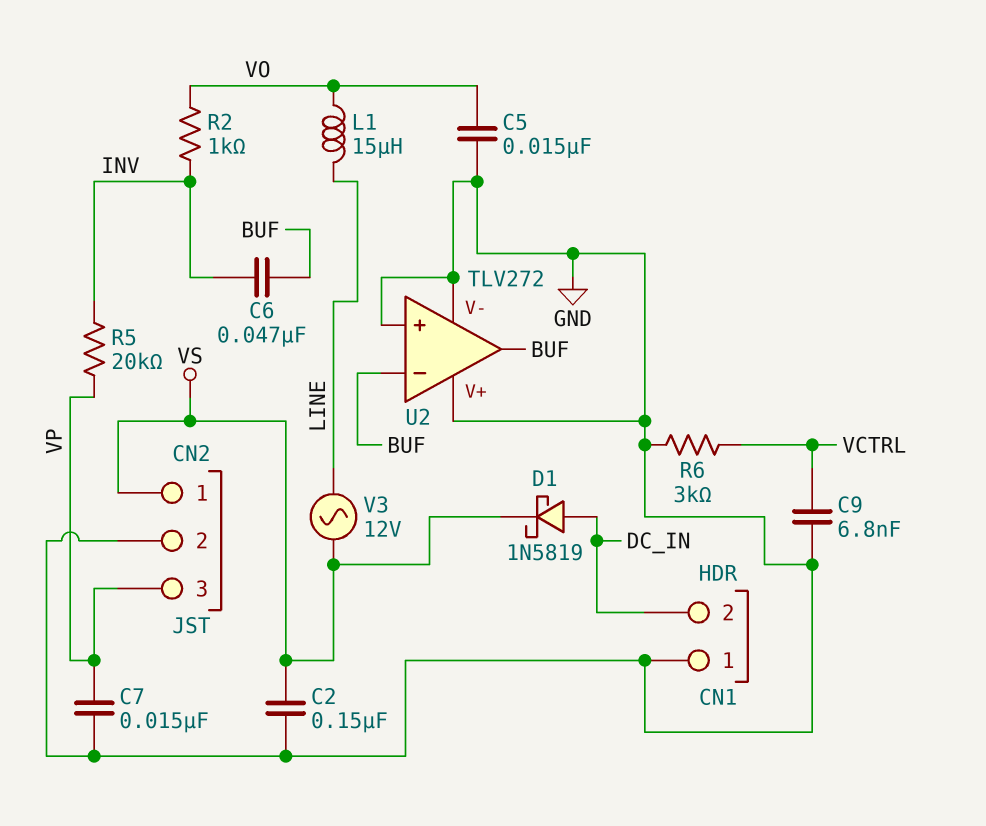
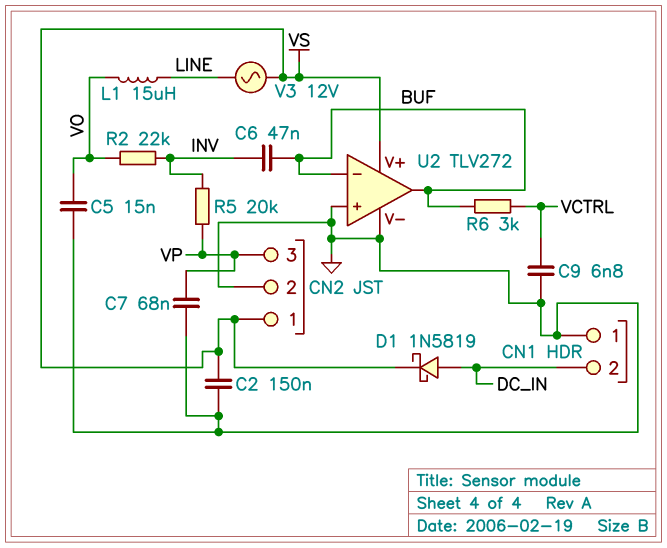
C7: 15nF (GND, VP) -> 68nF (GND, VP)
R2: 1k (INV, VO) -> 22k (INV, VO)
R6: 3k (GND, VCTRL) -> 3k (BUF, VCTRL)
U2 pin V+: GND -> VS

